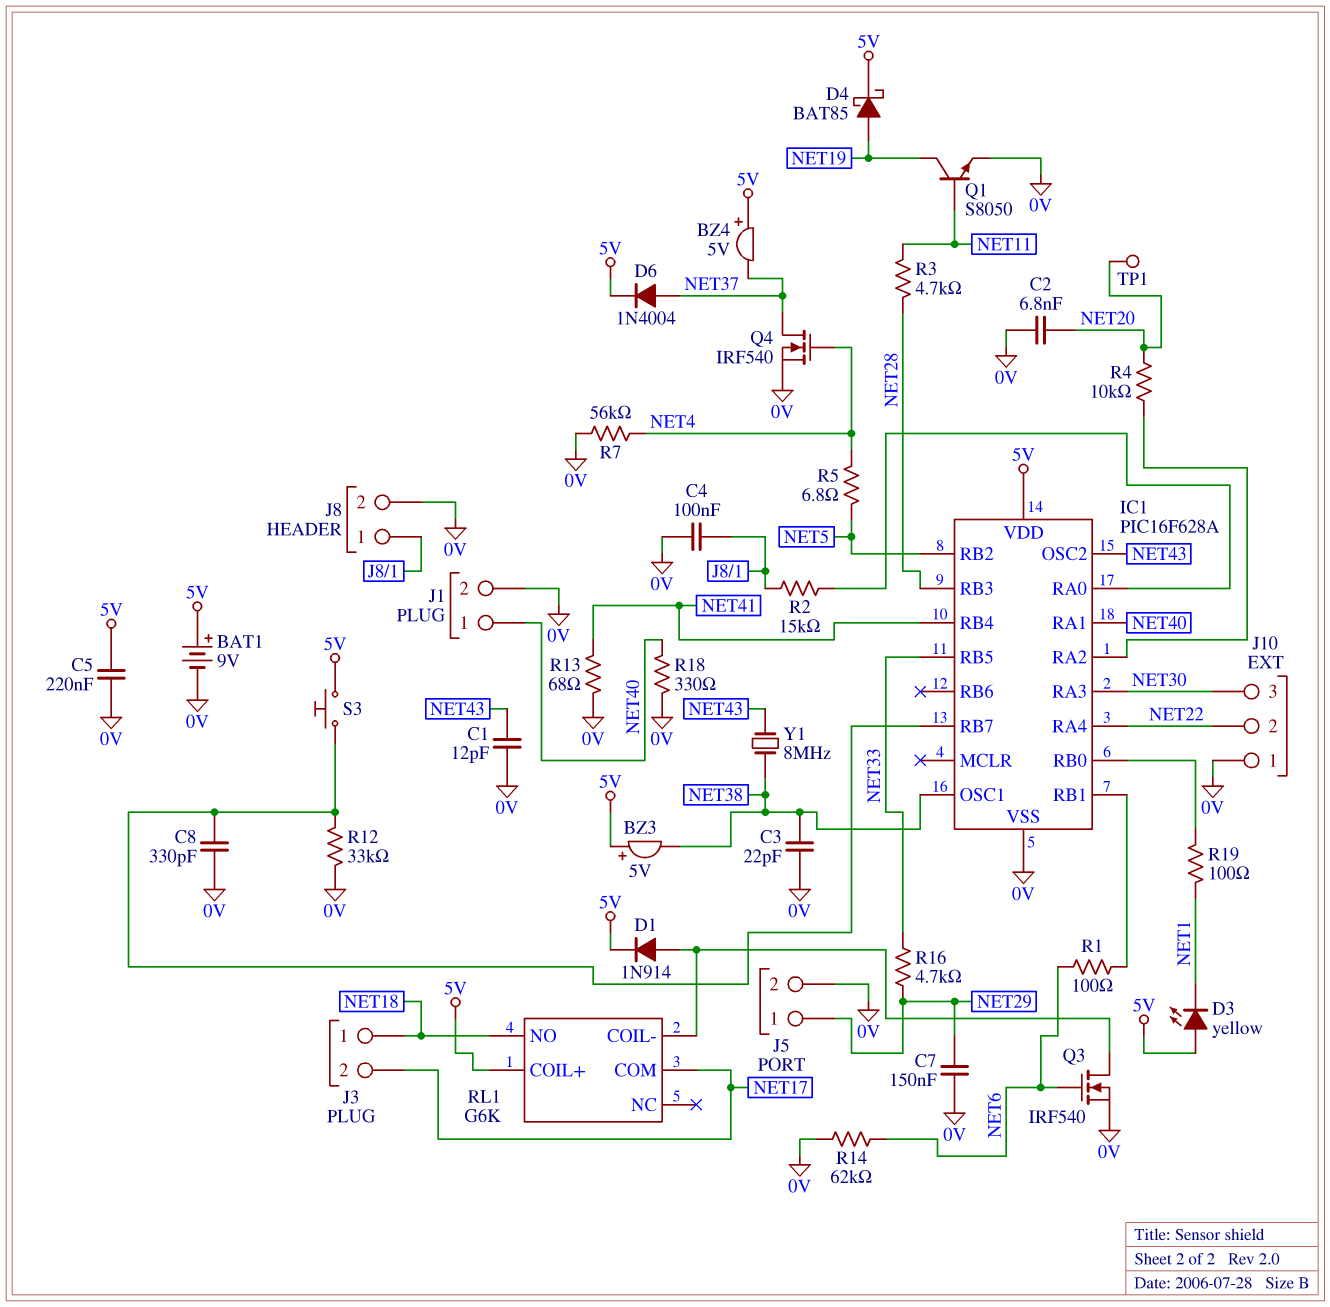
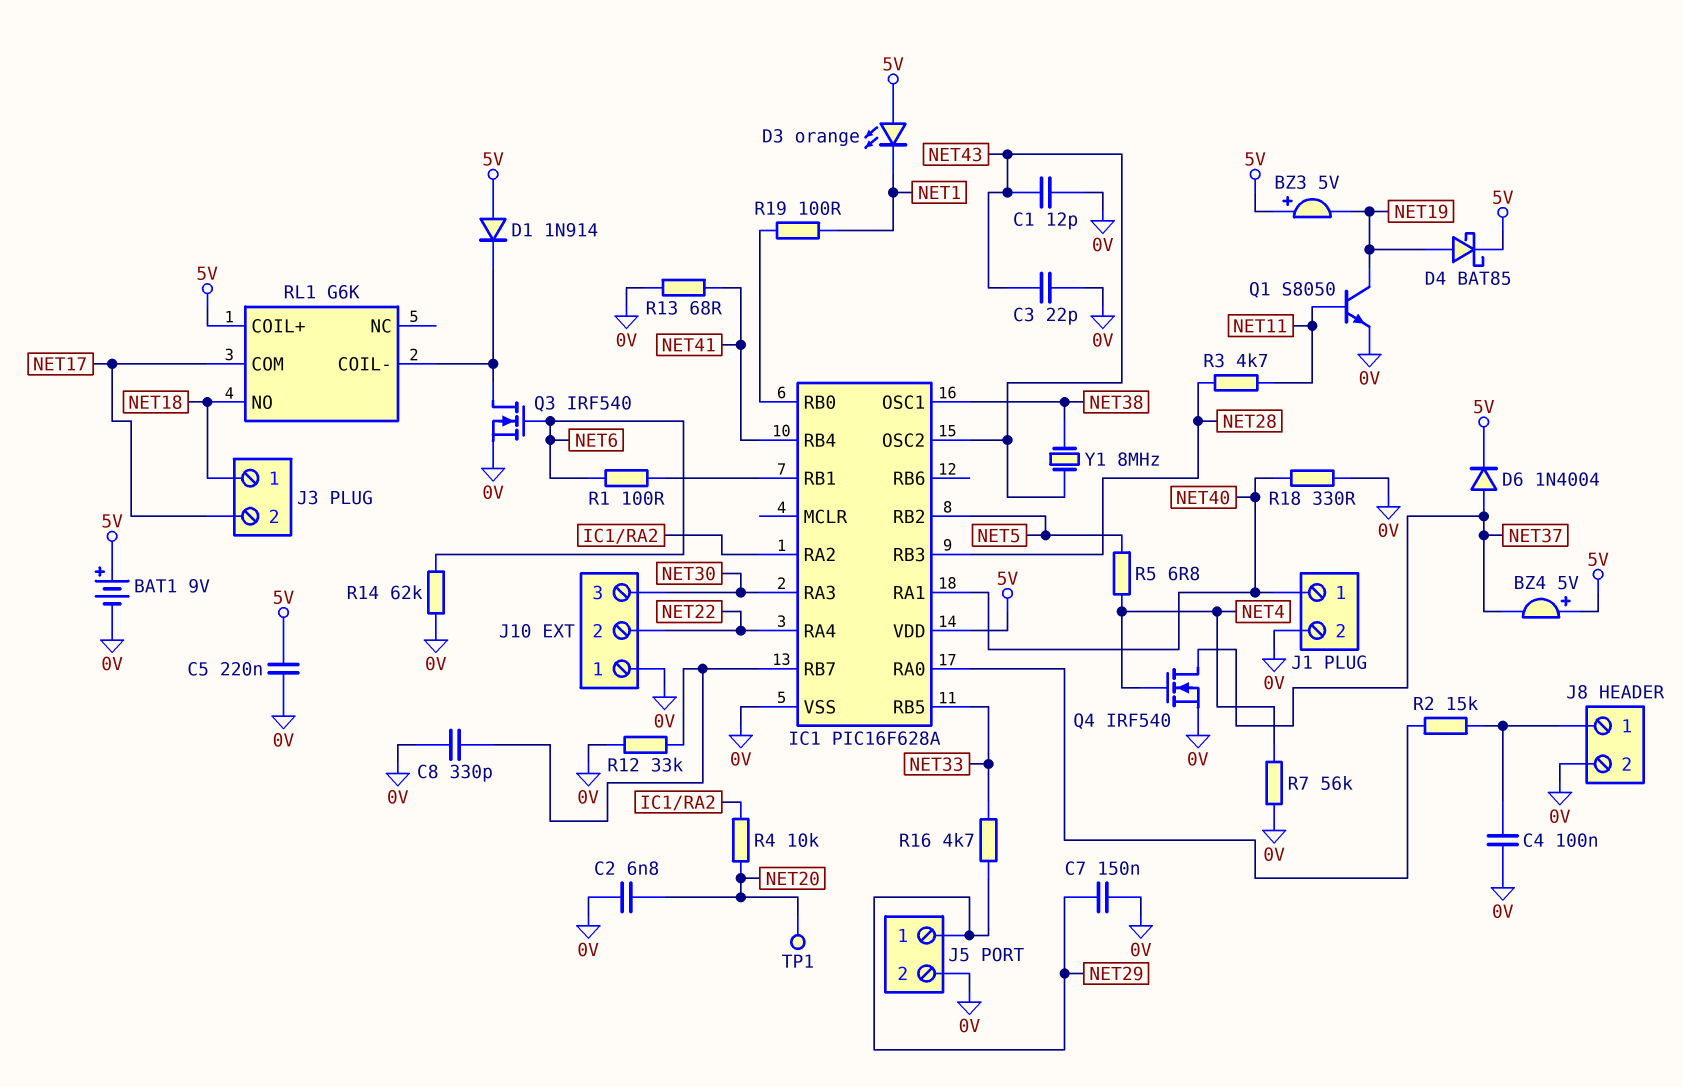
BZ3: buzzer 5V (plus 5V, minus NET38) -> buzzer 5V (plus 5V, minus NET19)
C3: 22pF (0V, NET38) -> 22pF (0V, NET43)
D1: diode 1N914 (A RL1/COIL-, K 5V) -> diode 1N914 (A 5V, K RL1/COIL-)
D3: LED yellow (A 5V, K NET1) -> LED orange (A 5V, K NET1)
S3: button (5V, IC1/RB7) -> none

